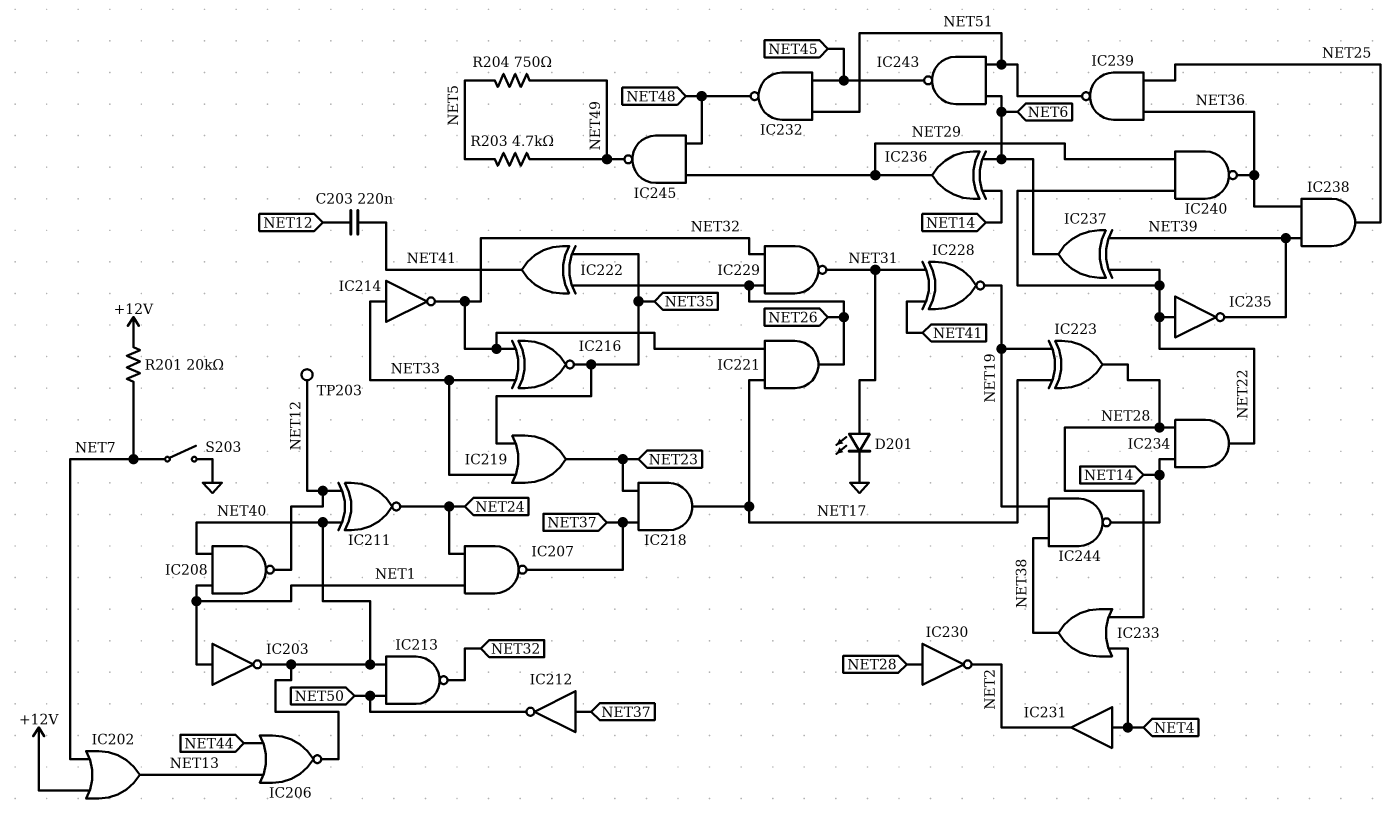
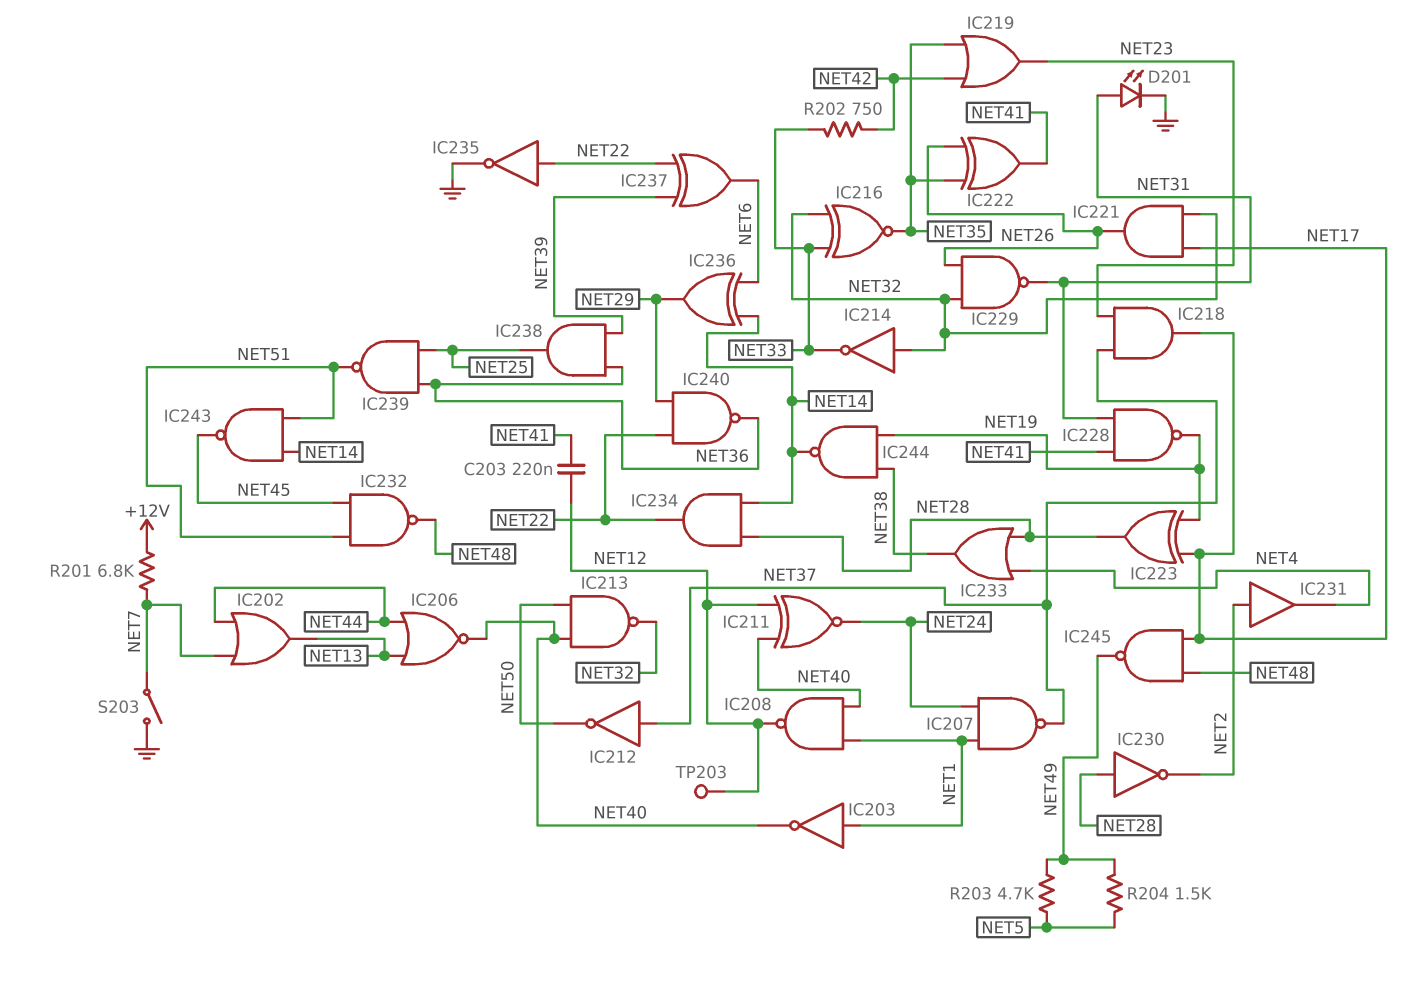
IC202: OR (in +12V, in NET7, out NET13) -> OR (in NET7, in NET44, out NET13)
IC214: NOT (in NET33, out NET32) -> NOT (in NET32, out NET33)
IC219: OR (in NET33, in NET35, out NET23) -> OR (in NET35, in NET42, out NET23)
IC228: XNOR (in NET31, in NET41, out NET19) -> NAND (in NET31, in NET41, out NET19)
IC231: buffer (in NET4, out NET2) -> buffer (in NET2, out NET4)
IC235: NOT (in NET22, out NET39) -> NOT (in NET22, out GND)
IC243: NAND (in NET6, in NET51, out NET45) -> NAND (in NET14, in NET51, out NET45)
IC245: NAND (in NET29, in NET48, out NET49) -> NAND (in NET17, in NET48, out NET49)
R201: 20k (+12V, NET7) -> 6.8k (+12V, NET7)
R202: none -> 750 (NET33, NET42)
R204: 750 (NET5, NET49) -> 1.5k (NET5, NET49)

